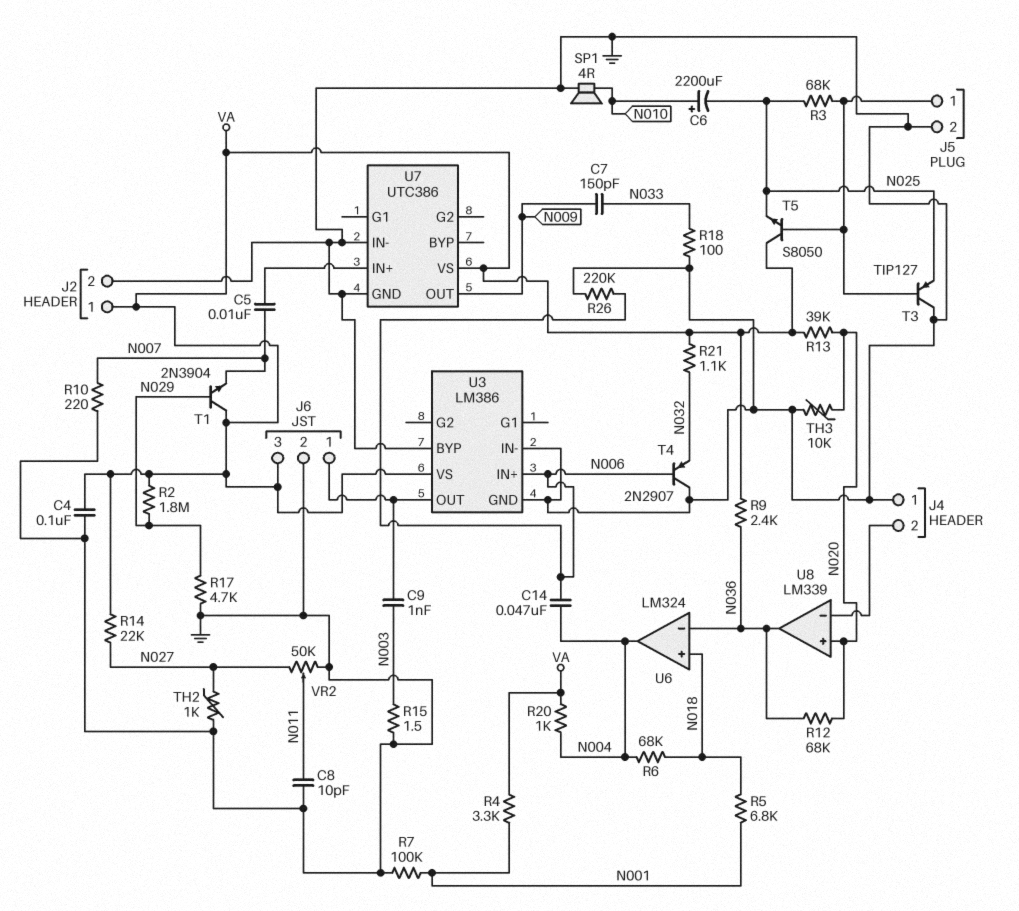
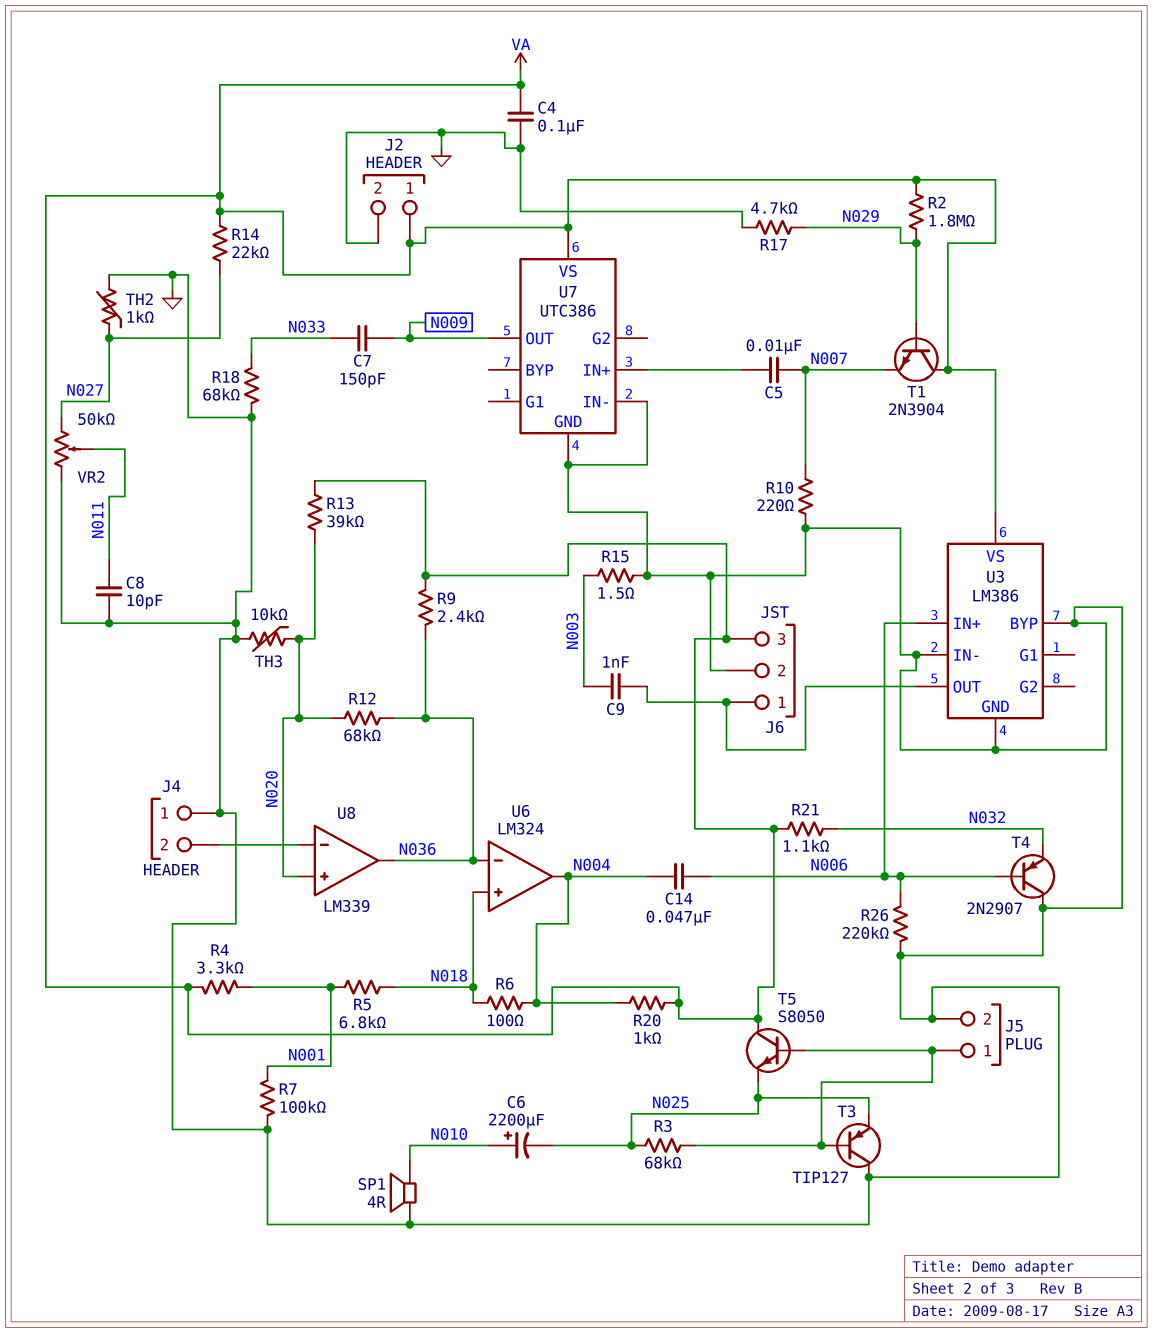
R6: 68k (N004, N018) -> 100 (N004, N018)
R18: 100 (GND, N033) -> 68k (GND, N033)

